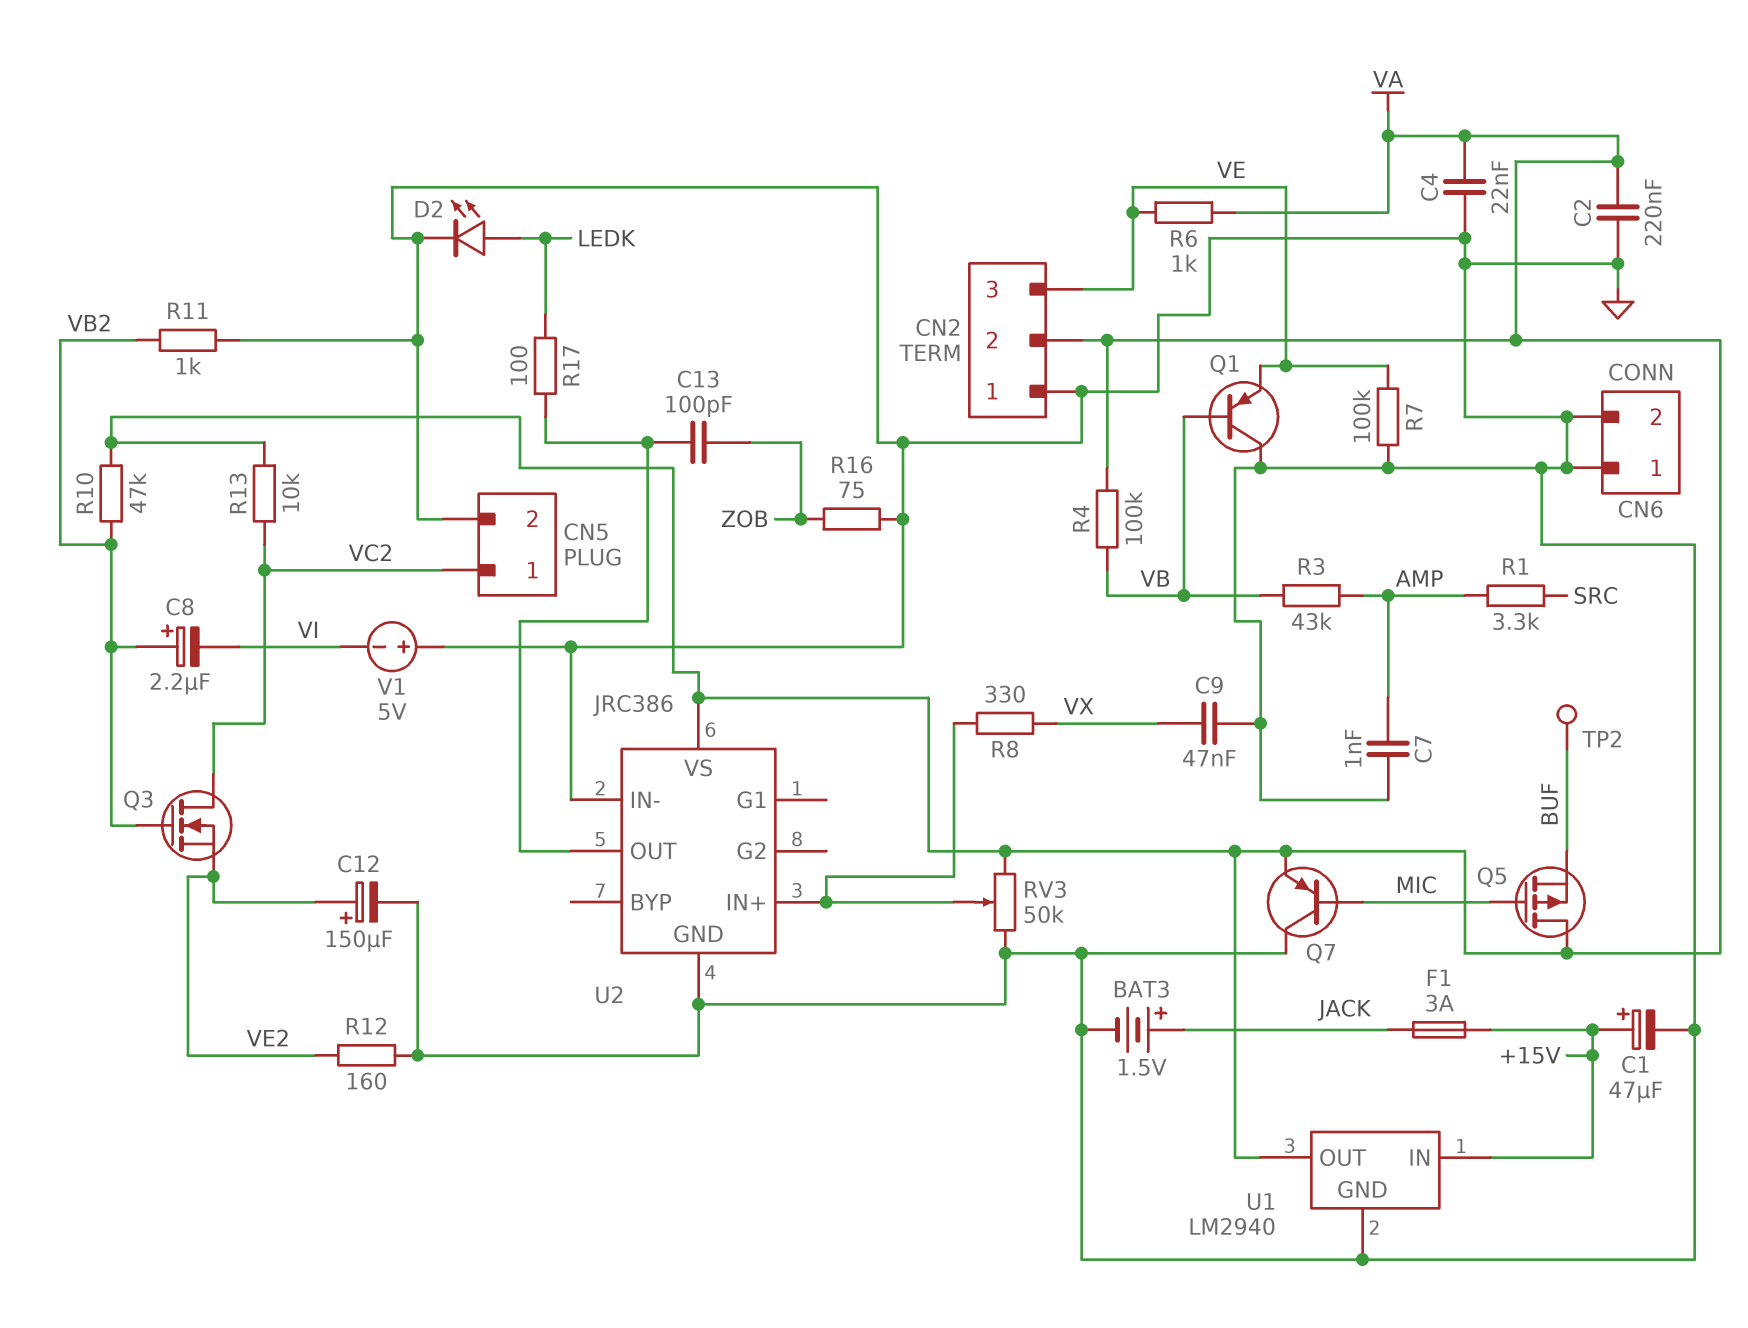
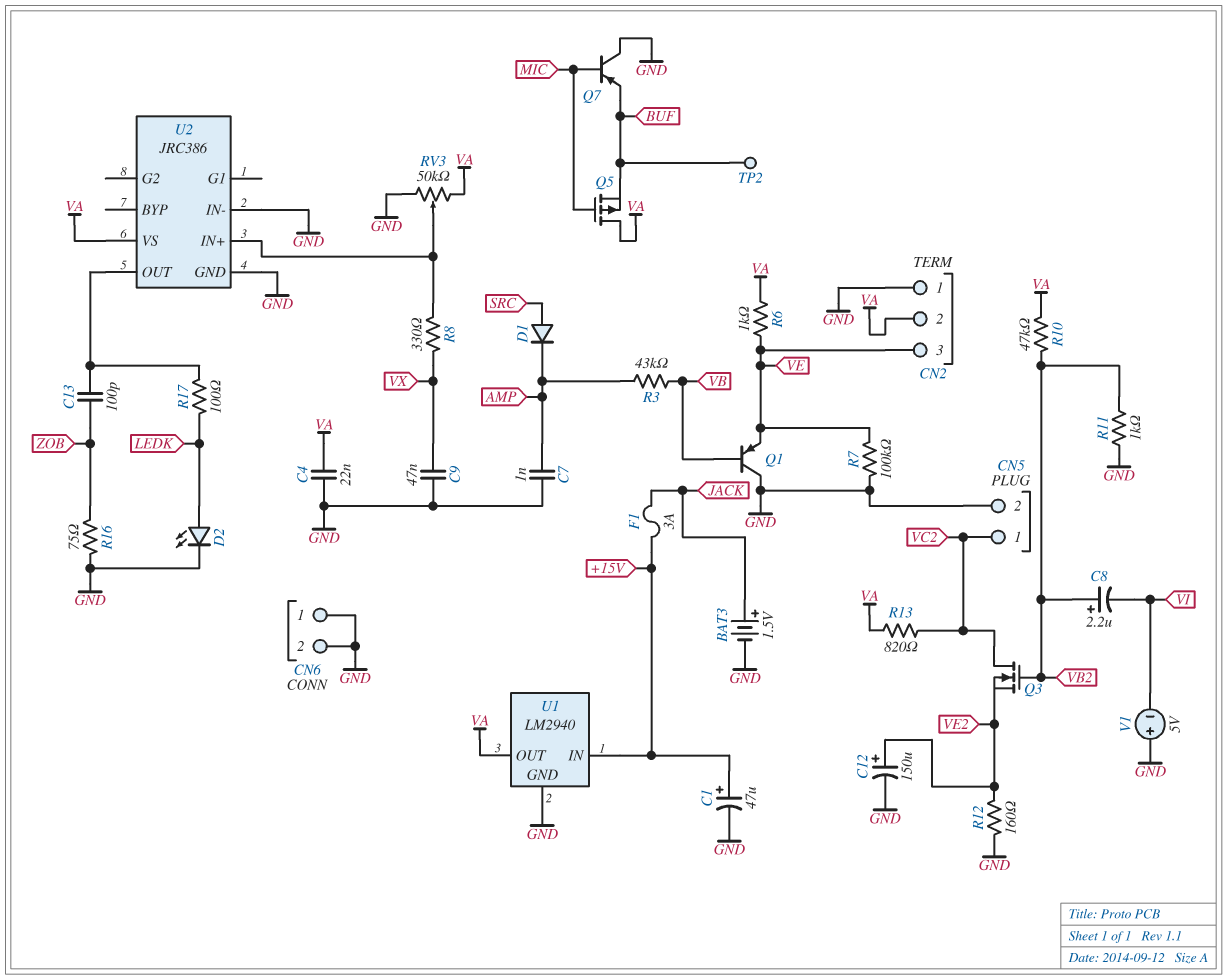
C2: 220nF (GND, VA) -> none
D1: none -> diode (A SRC, K AMP)
Q7: PNP (B MIC, C GND, E VA) -> PNP (B MIC, C GND, E BUF)
R1: 3.3k (AMP, SRC) -> none
R4: 100k (VA, VB) -> none
R13: 10k (VA, VC2) -> 820 (VA, VC2)

